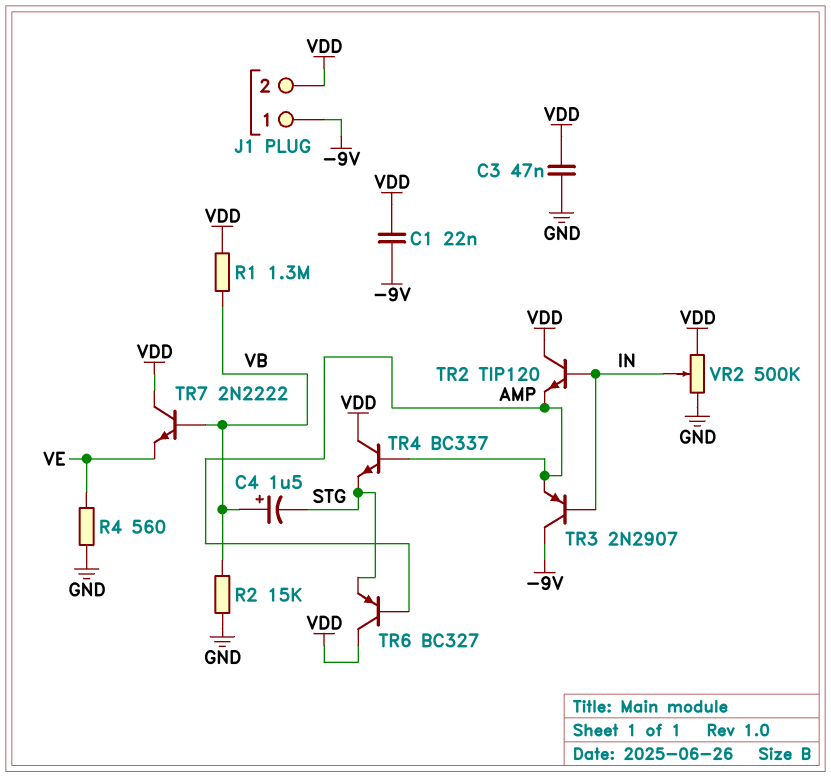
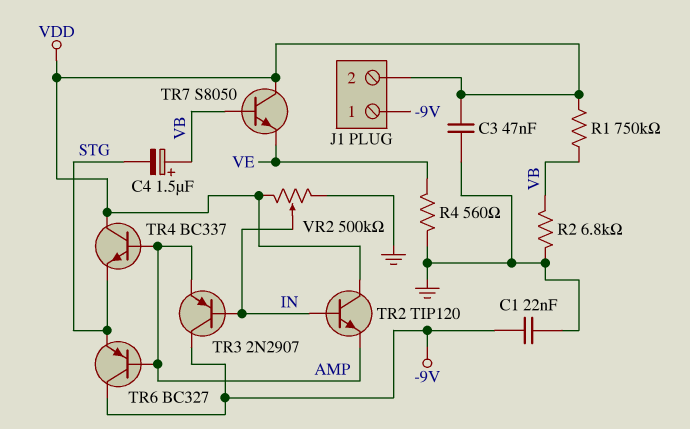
C1: 22nF (-9V, VDD) -> 22nF (-9V, GND)
R1: 1.3M (VB, VDD) -> 750k (VB, VDD)
R2: 15k (GND, VB) -> 6.8k (GND, VB)
TR6: PNP BC327 (B AMP, C VDD, E STG) -> PNP BC327 (B AMP, C -9V, E STG)
TR7: NPN 2N2222 (B VB, C VDD, E VE) -> NPN S8050 (B VB, C VDD, E VE)

